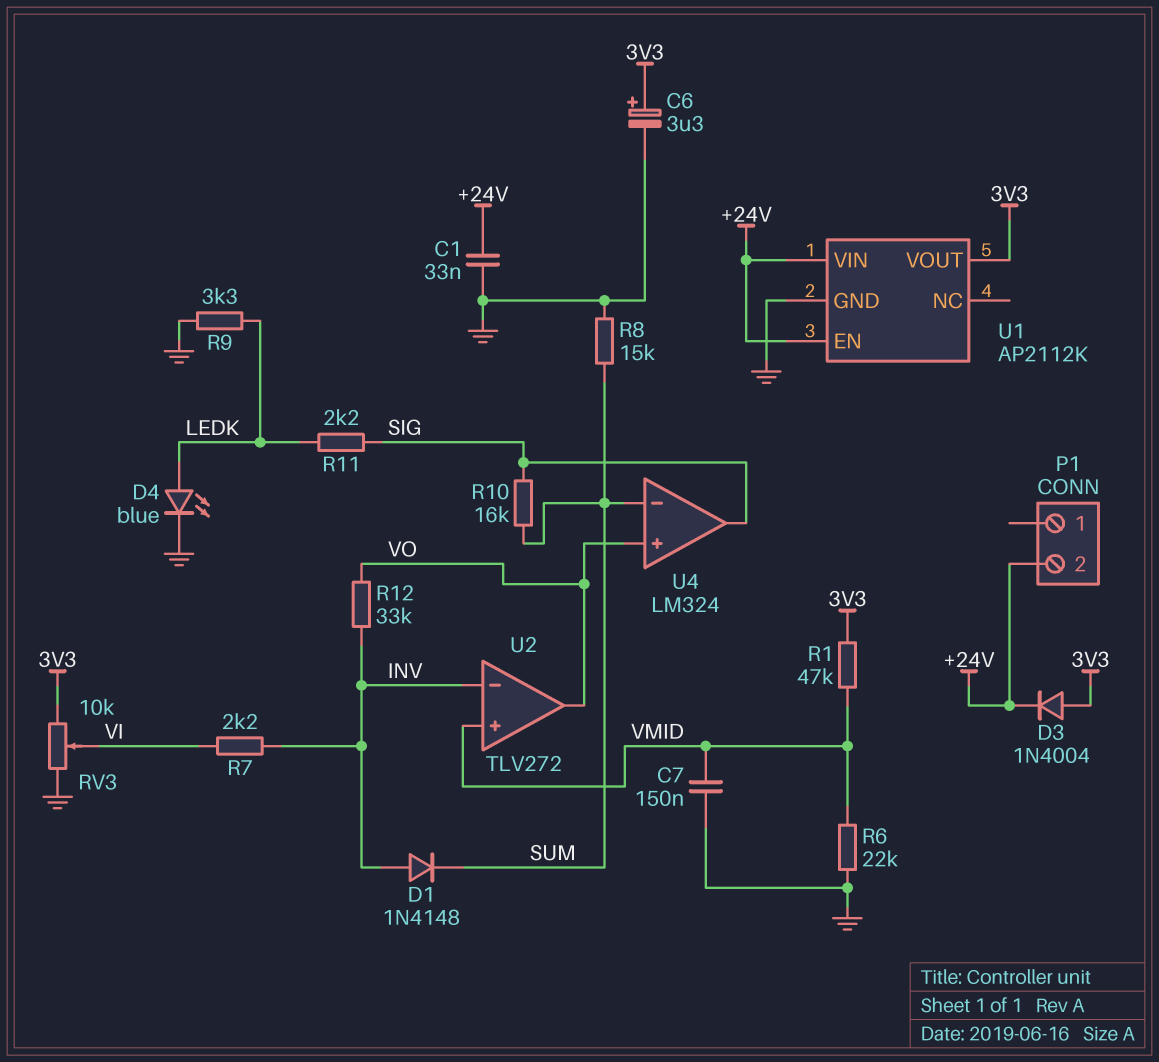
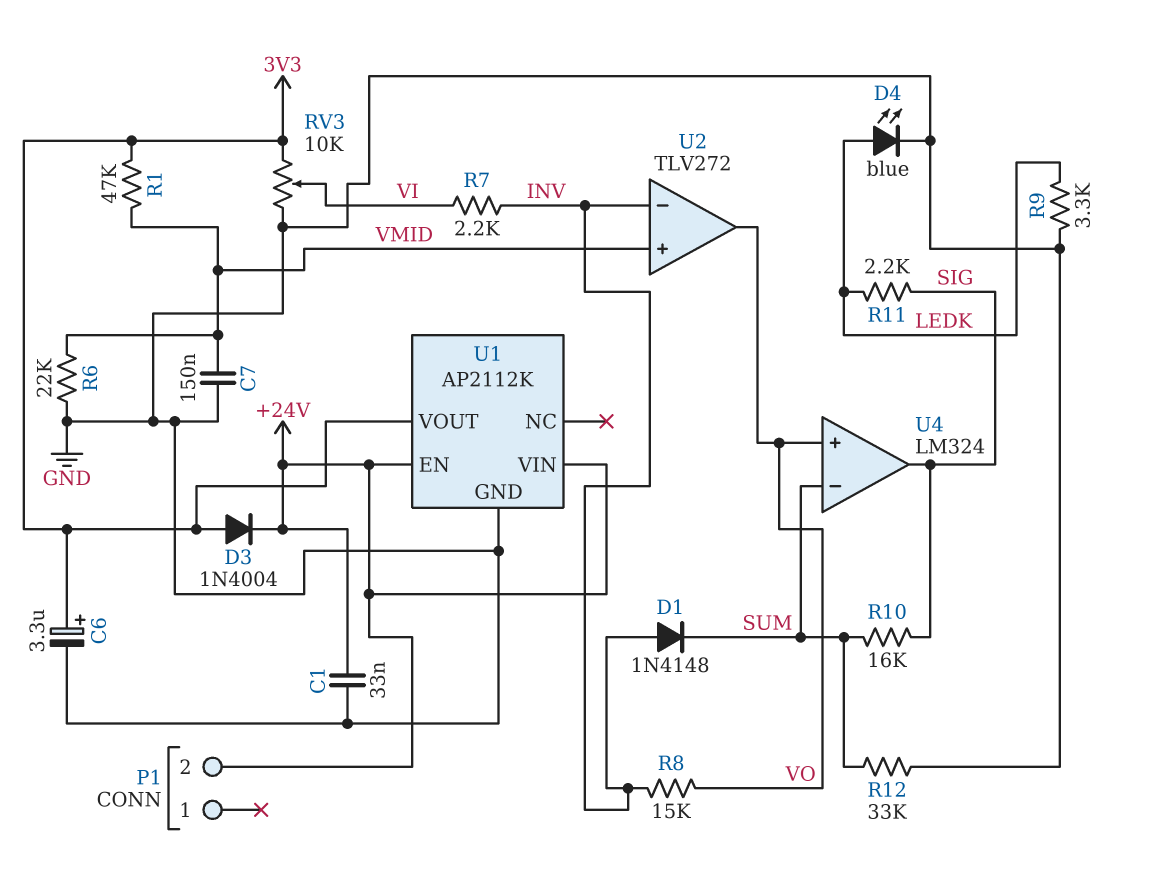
R8: 15k (GND, SUM) -> 15k (INV, VO)
R12: 33k (INV, VO) -> 33k (GND, SUM)

